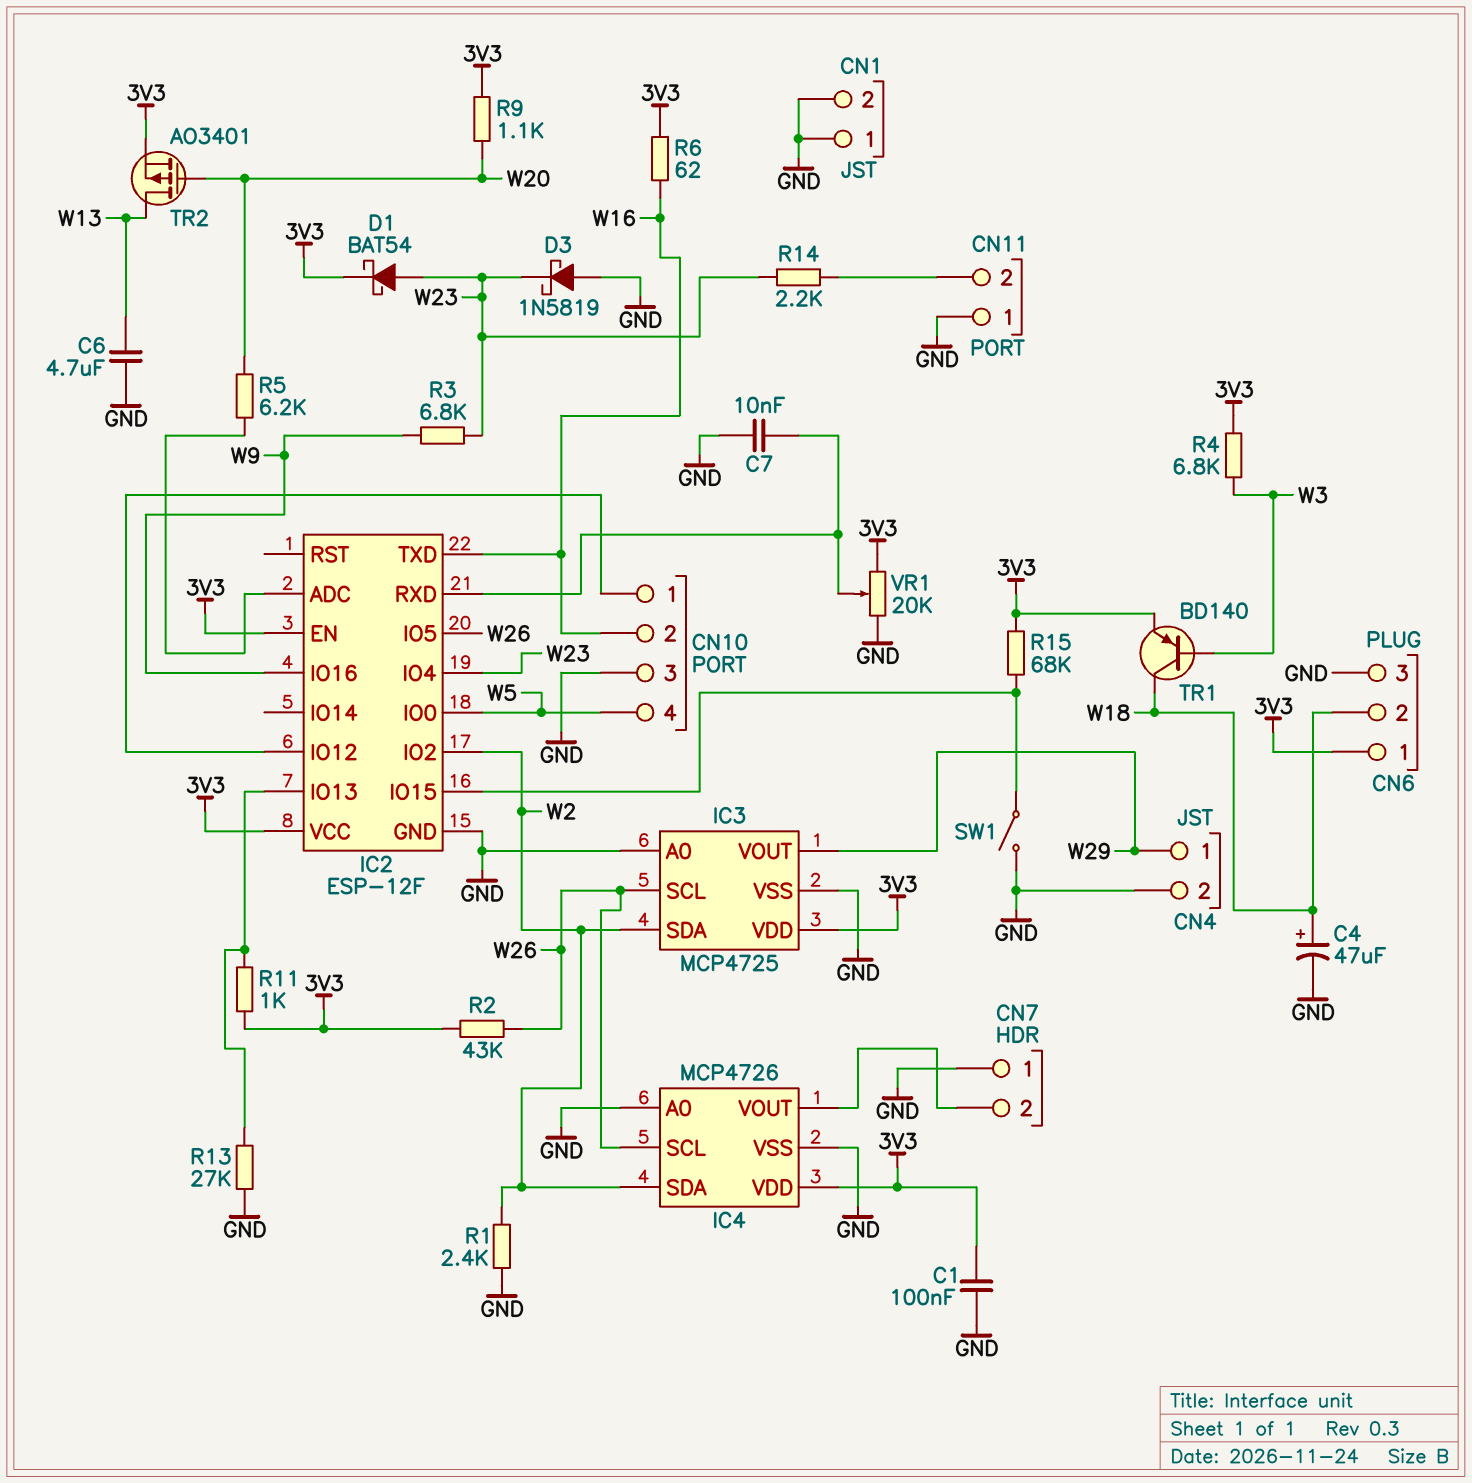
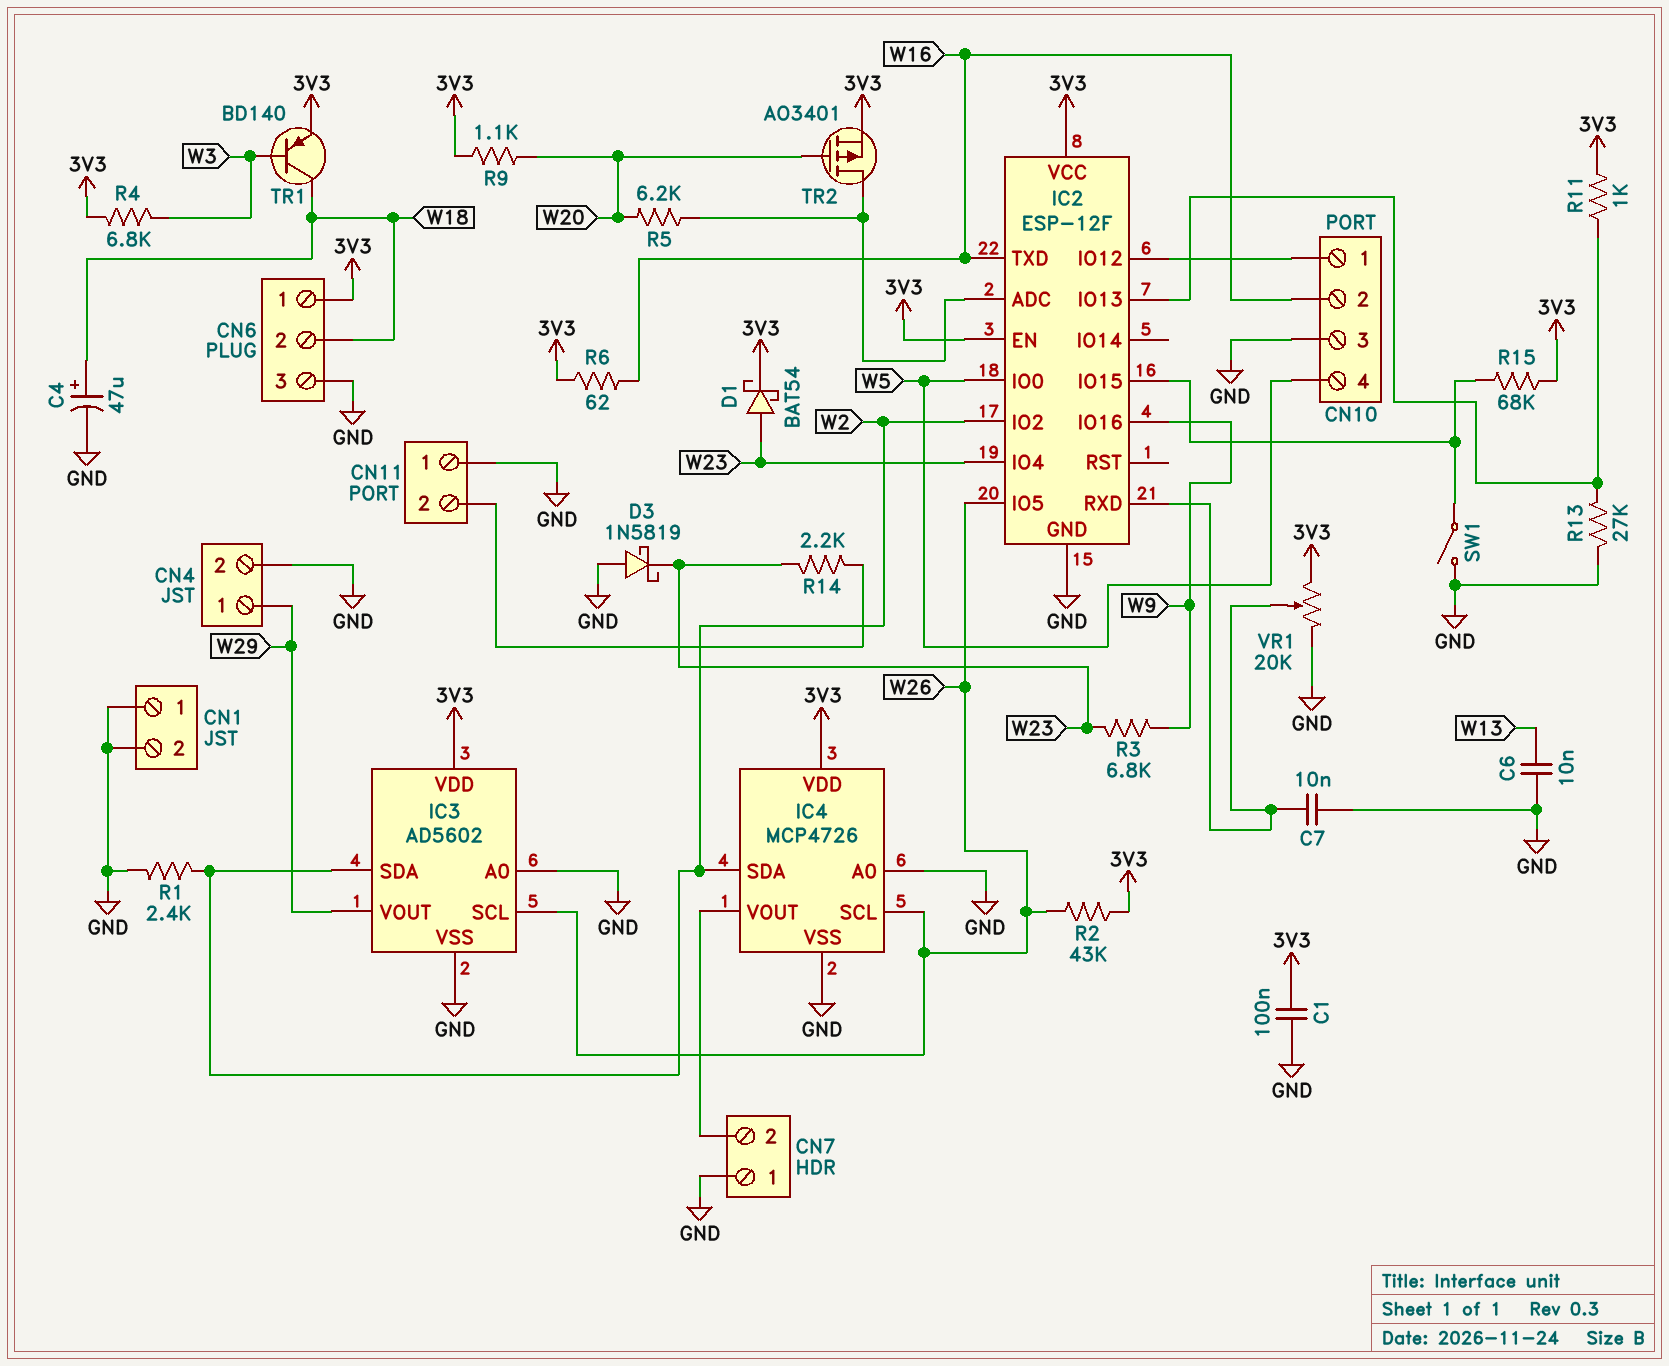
C6: 4.7uF (GND, W13) -> 10nF (GND, W13)
IC3: MCP4725 -> AD5602
TR2: PMOS AO3401 (G W20, D W13, S 3V3) -> PMOS AO3401 (G W20, D IC2/ADC, S 3V3)

